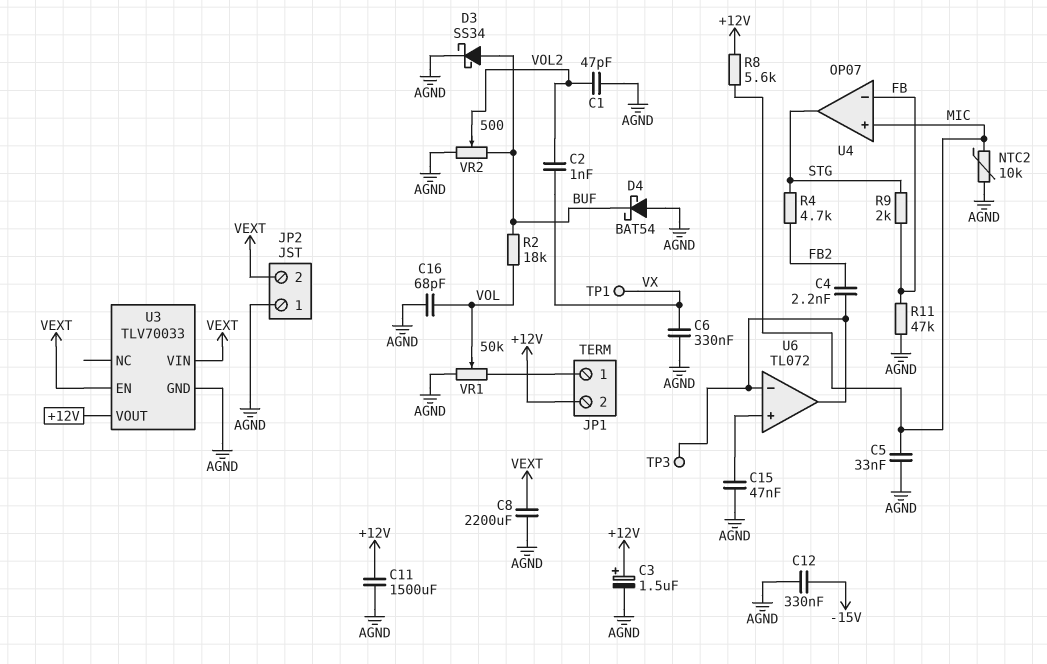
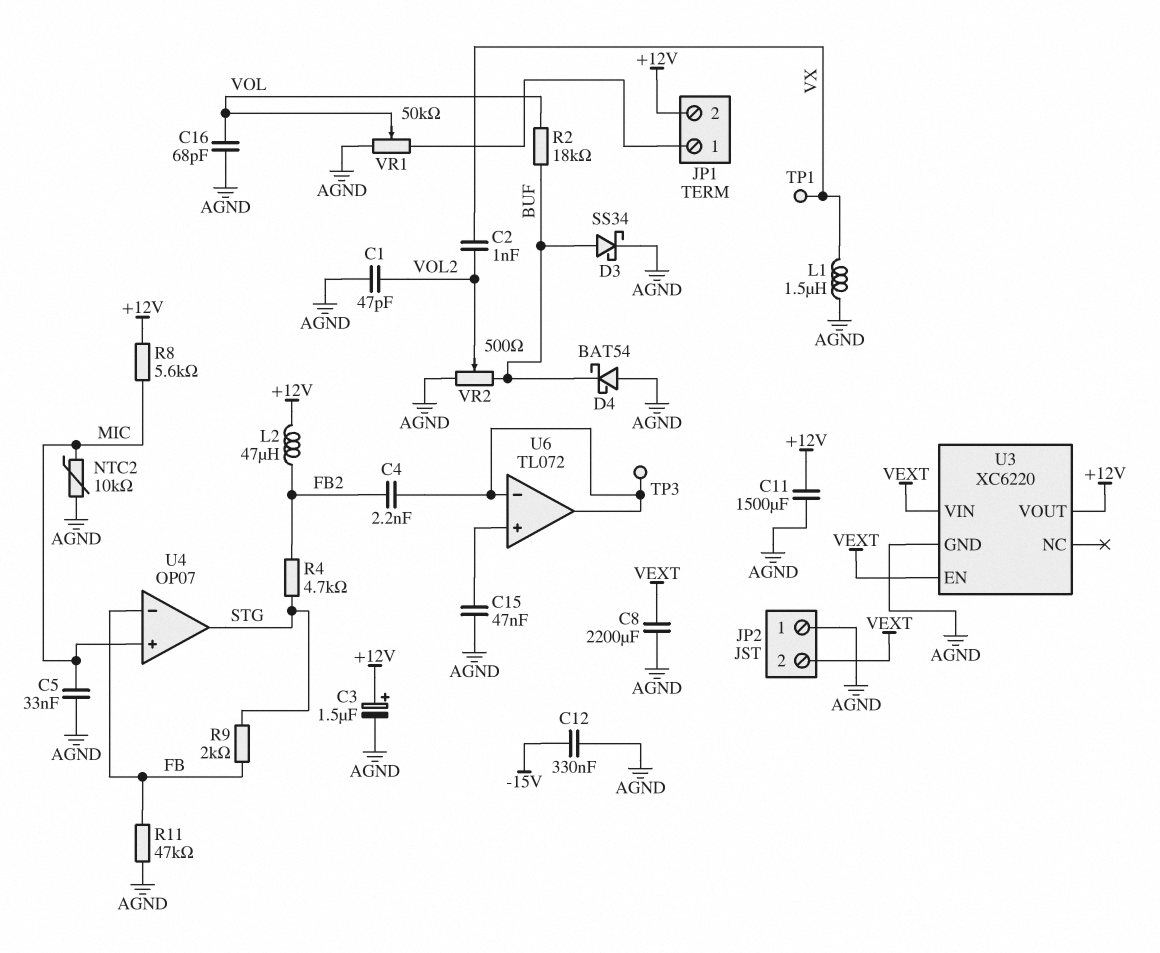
C6: 330nF (AGND, VX) -> none
L1: none -> 1.5uH (AGND, VX)
L2: none -> 47uH (+12V, FB2)
U3: TLV70033 -> XC6220

